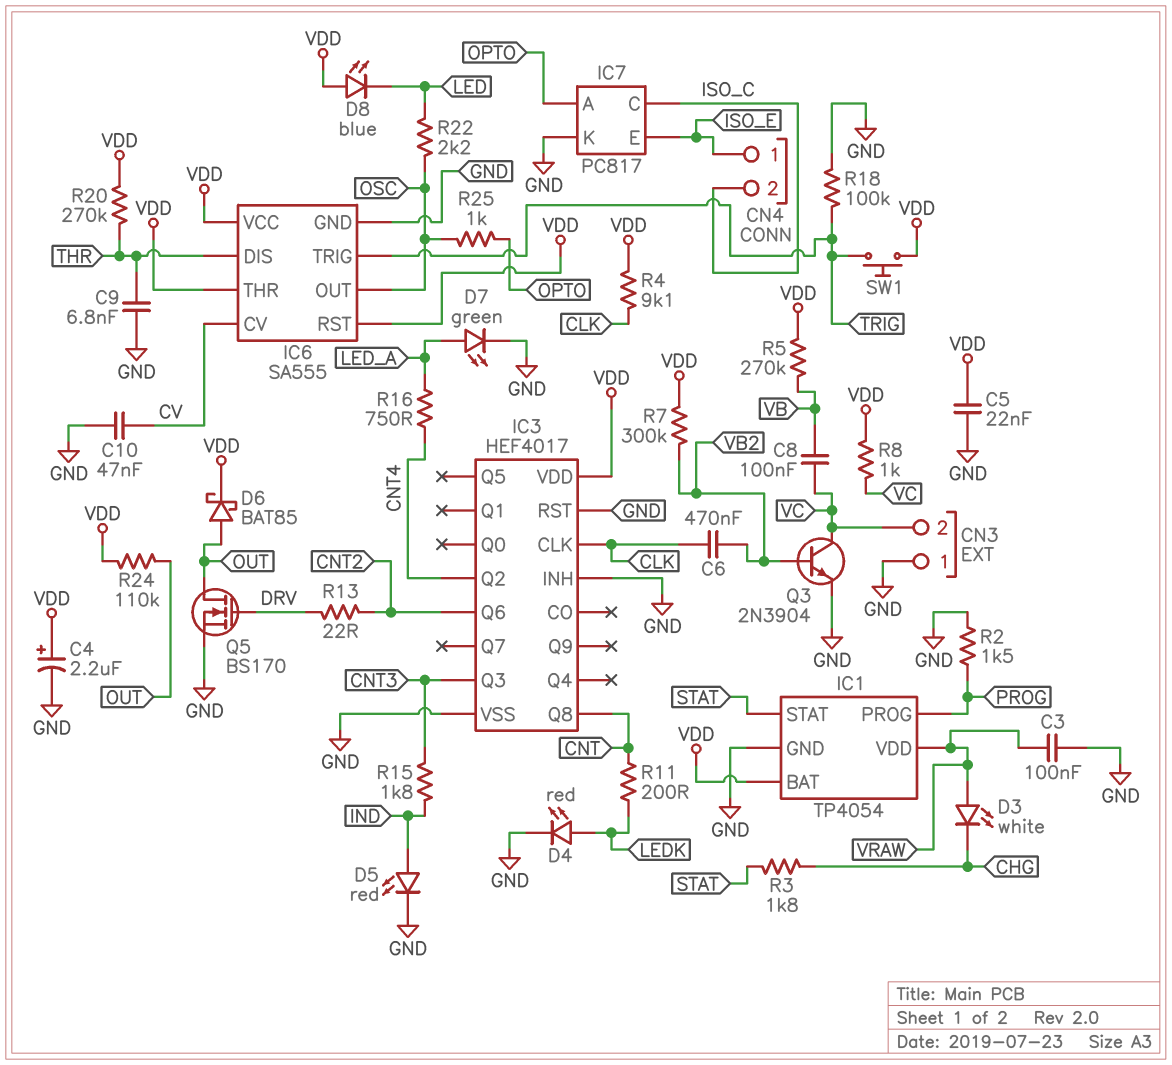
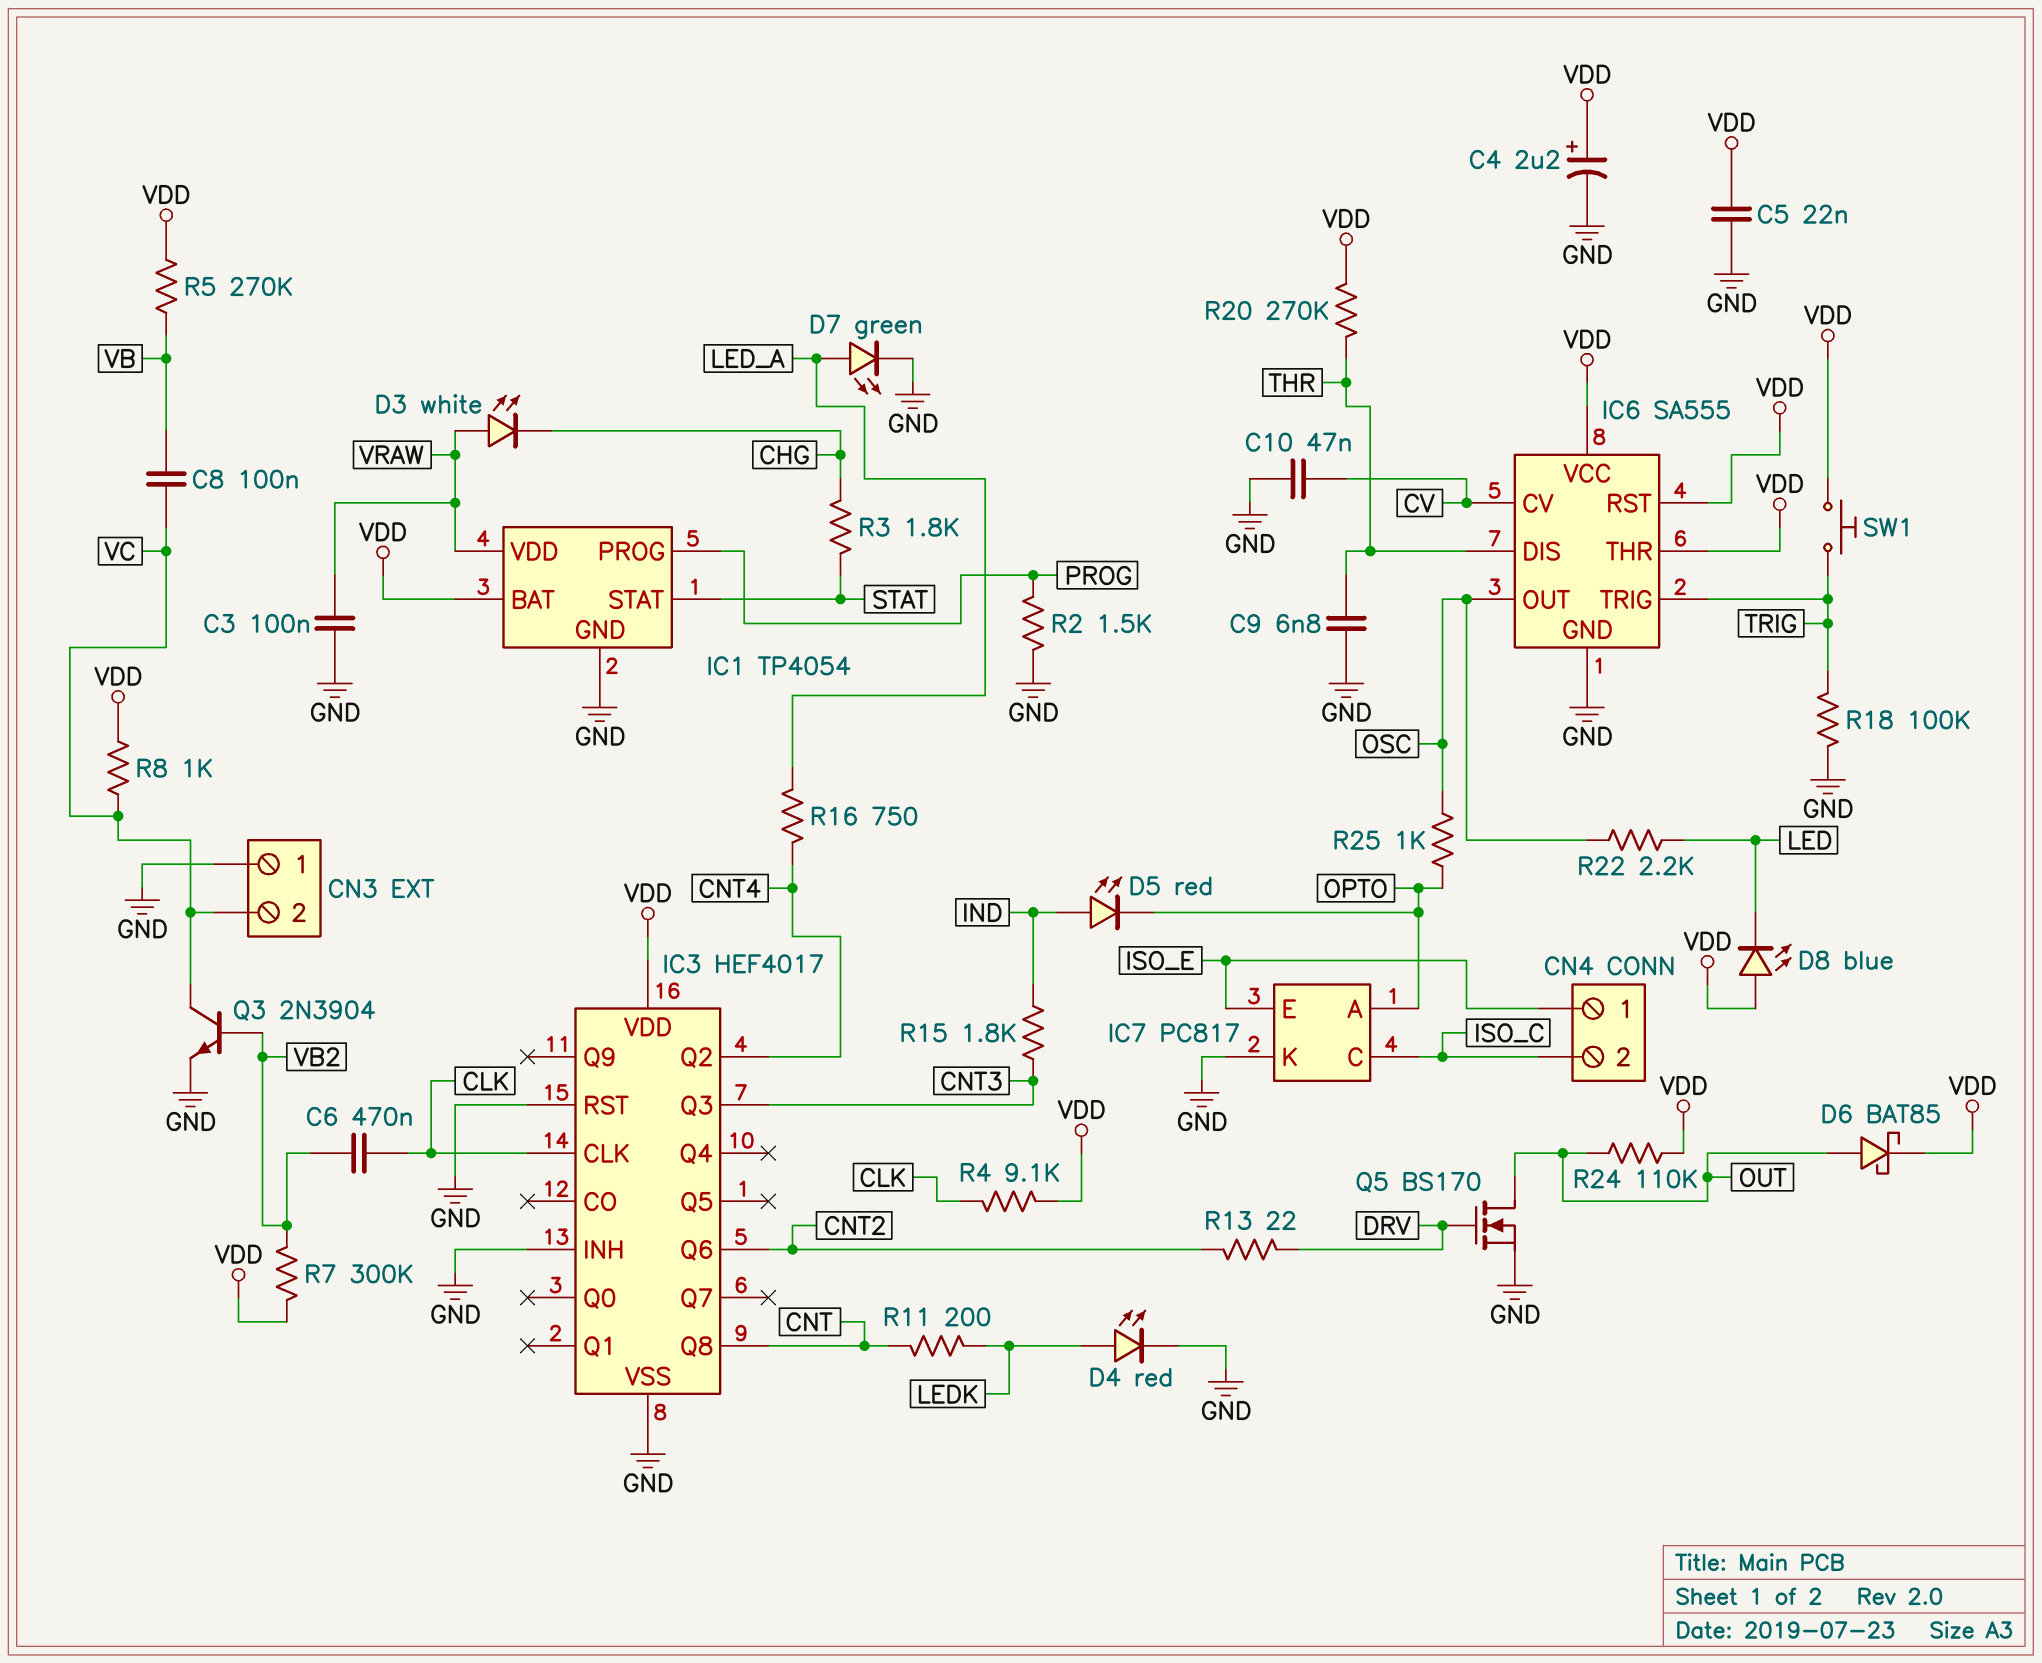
D5: LED red (A IND, K GND) -> LED red (A IND, K OPTO)

